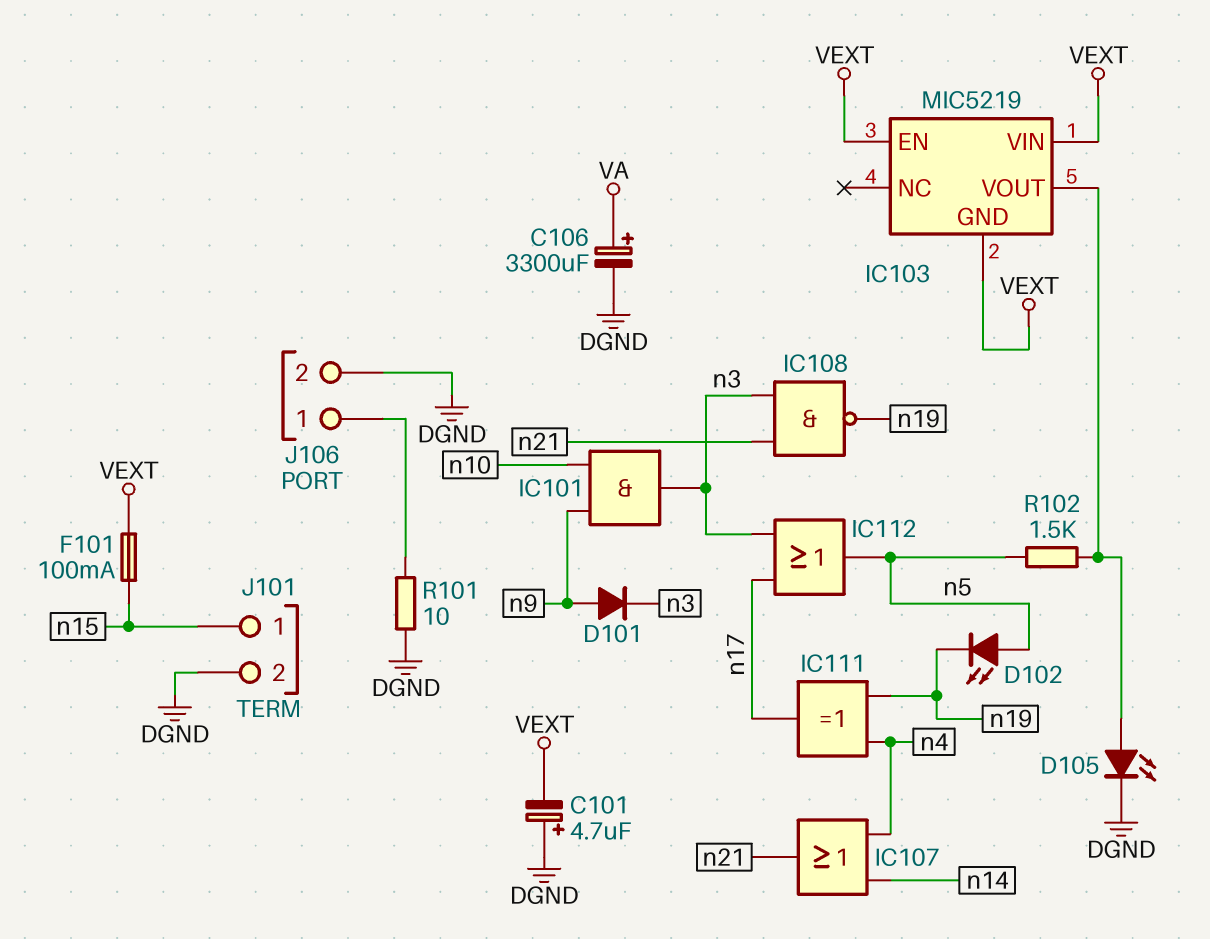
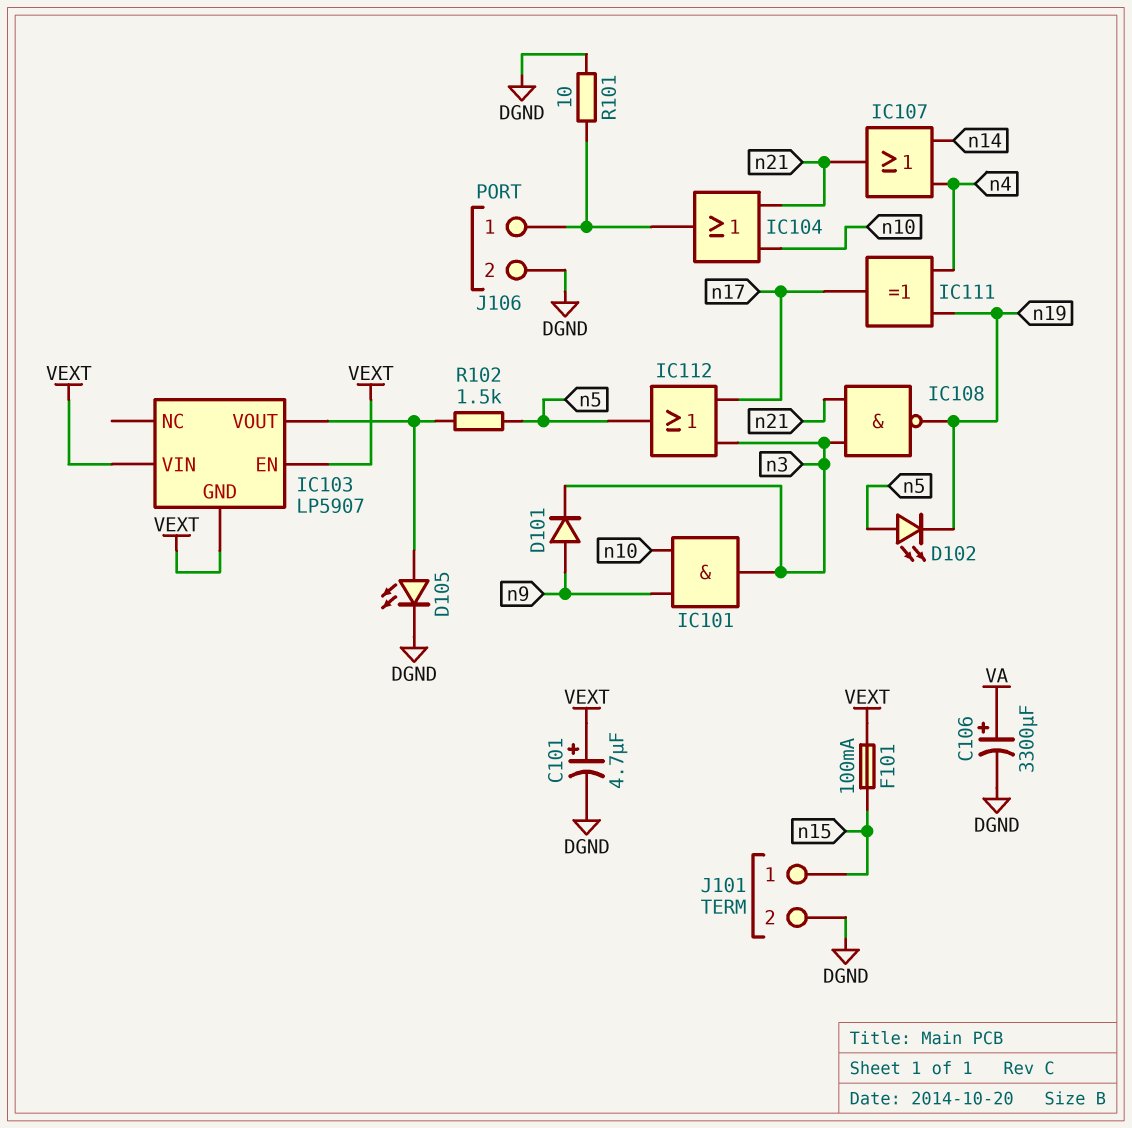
C101: 4.7uF (plus DGND, minus VEXT) -> 4.7uF (plus VEXT, minus DGND)
IC103: MIC5219 -> LP5907
IC104: none -> OR (in n10, in n21, out J106/1)

